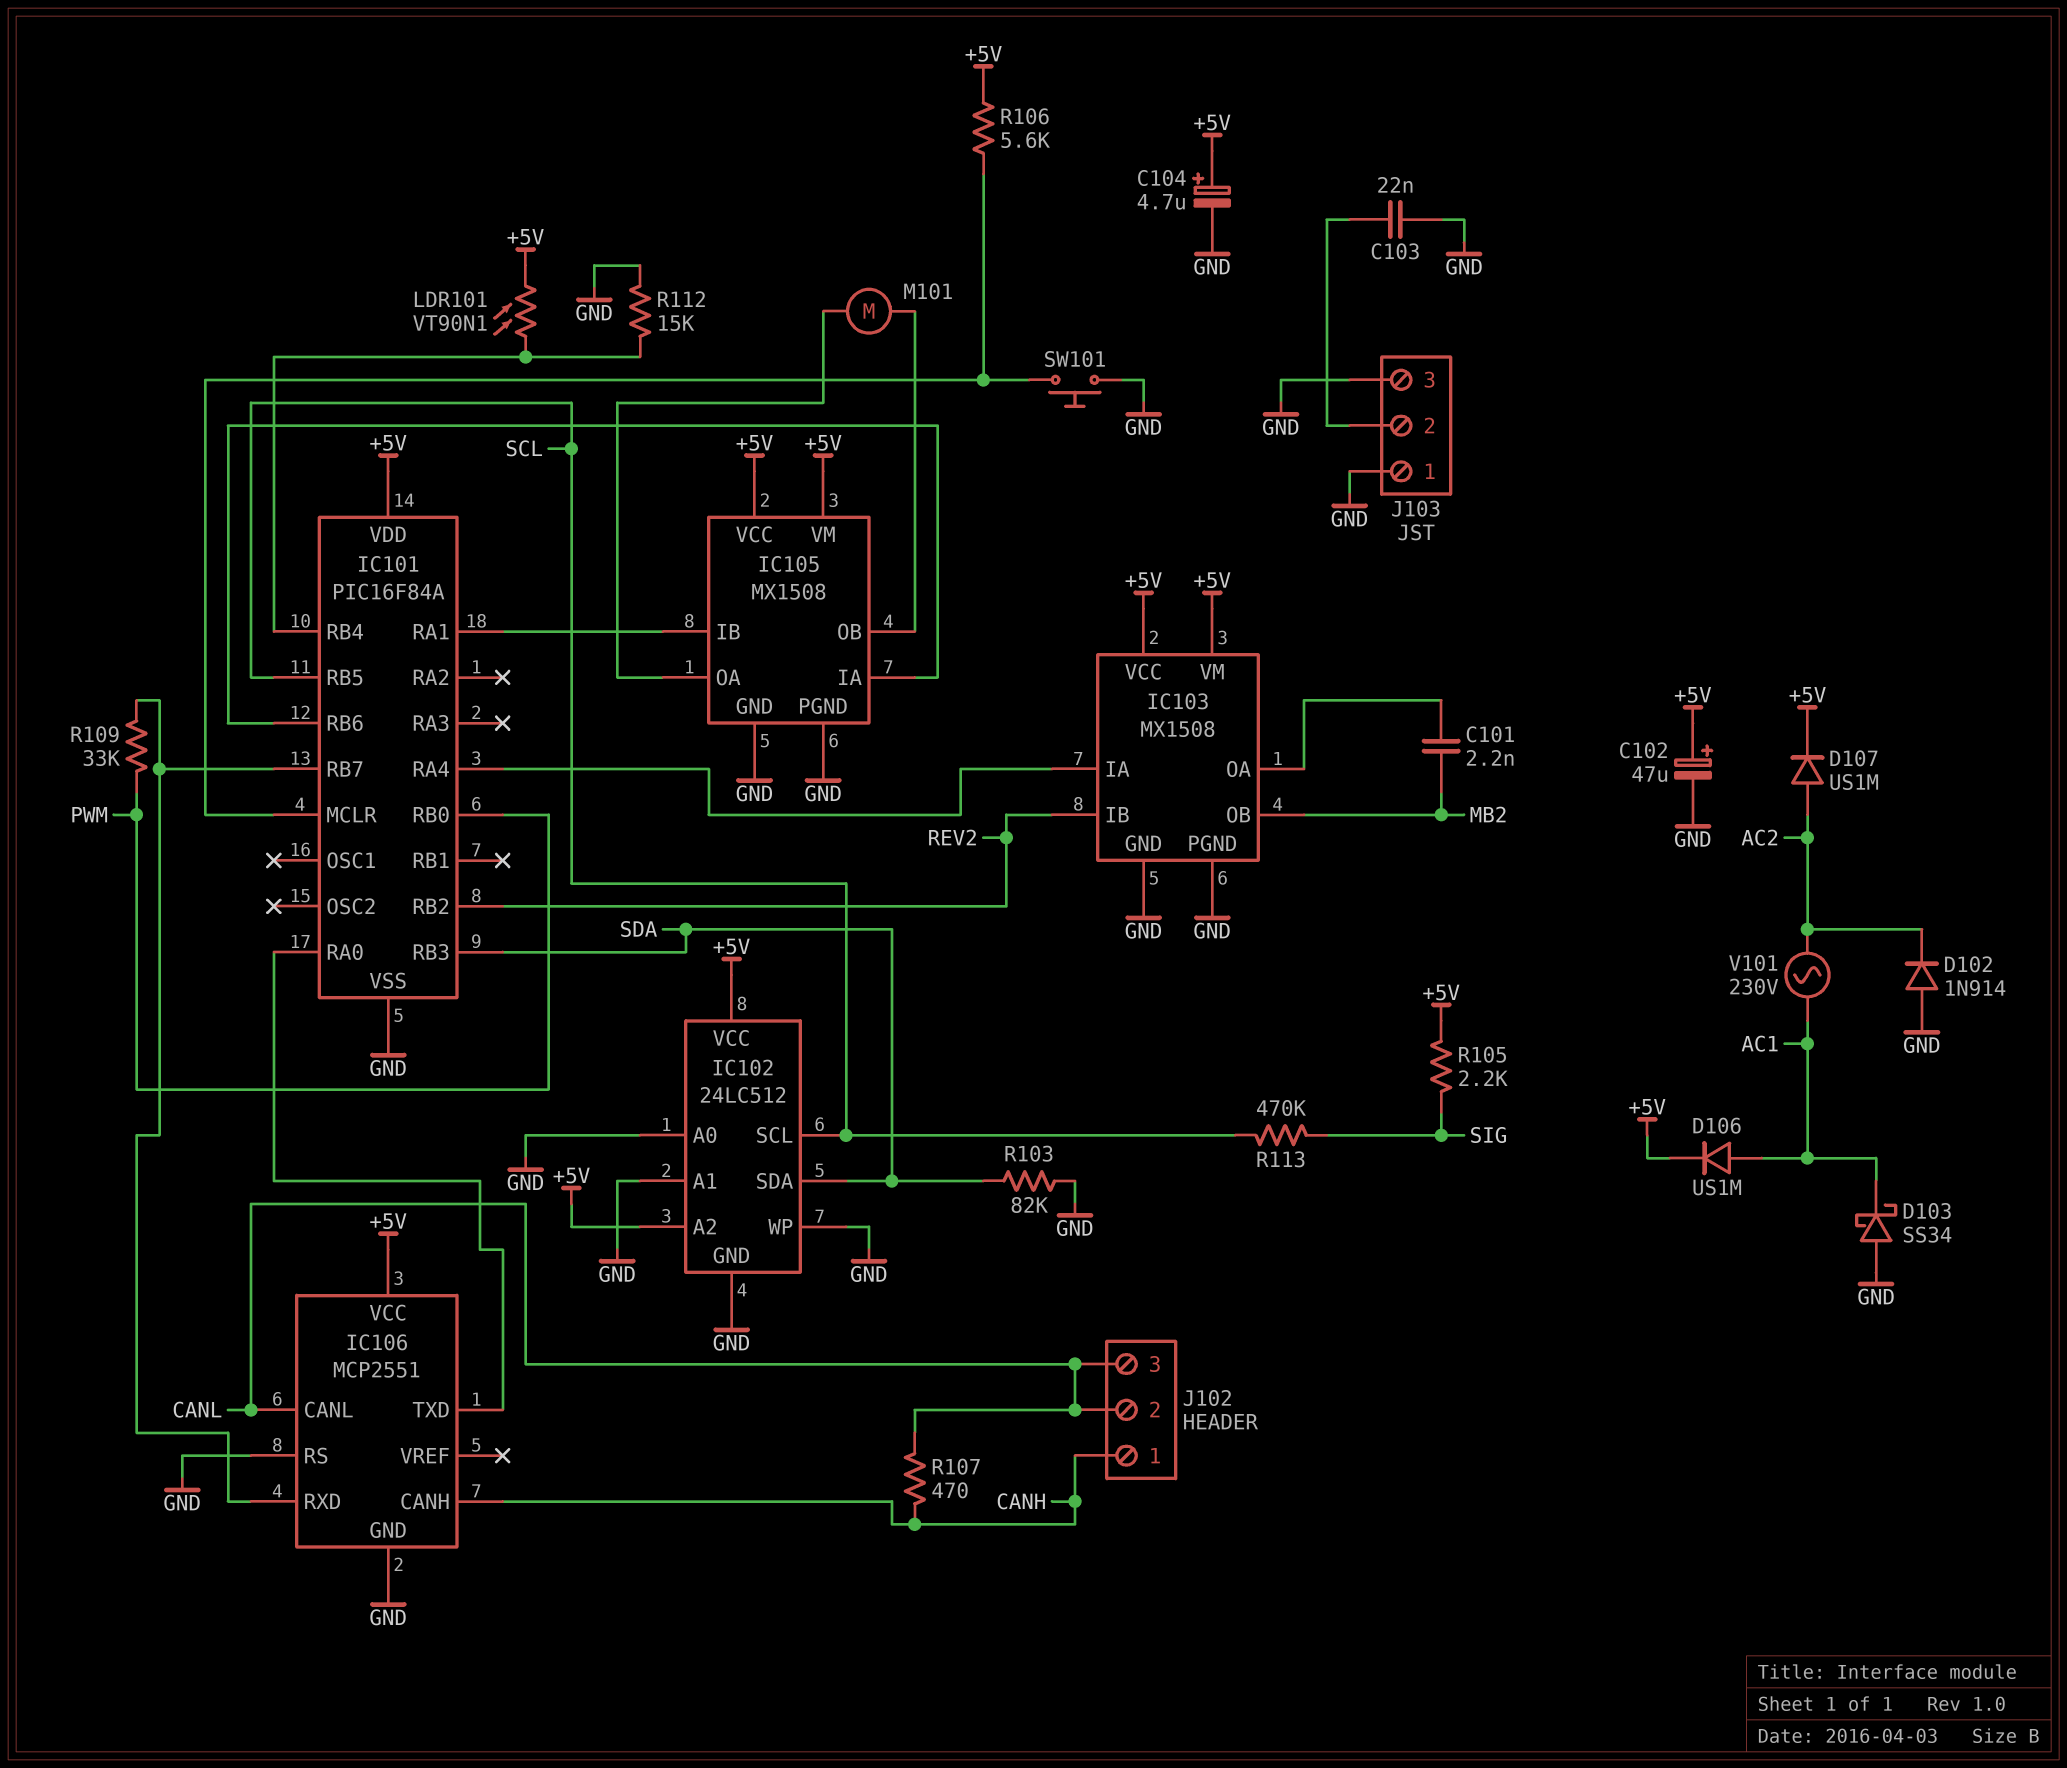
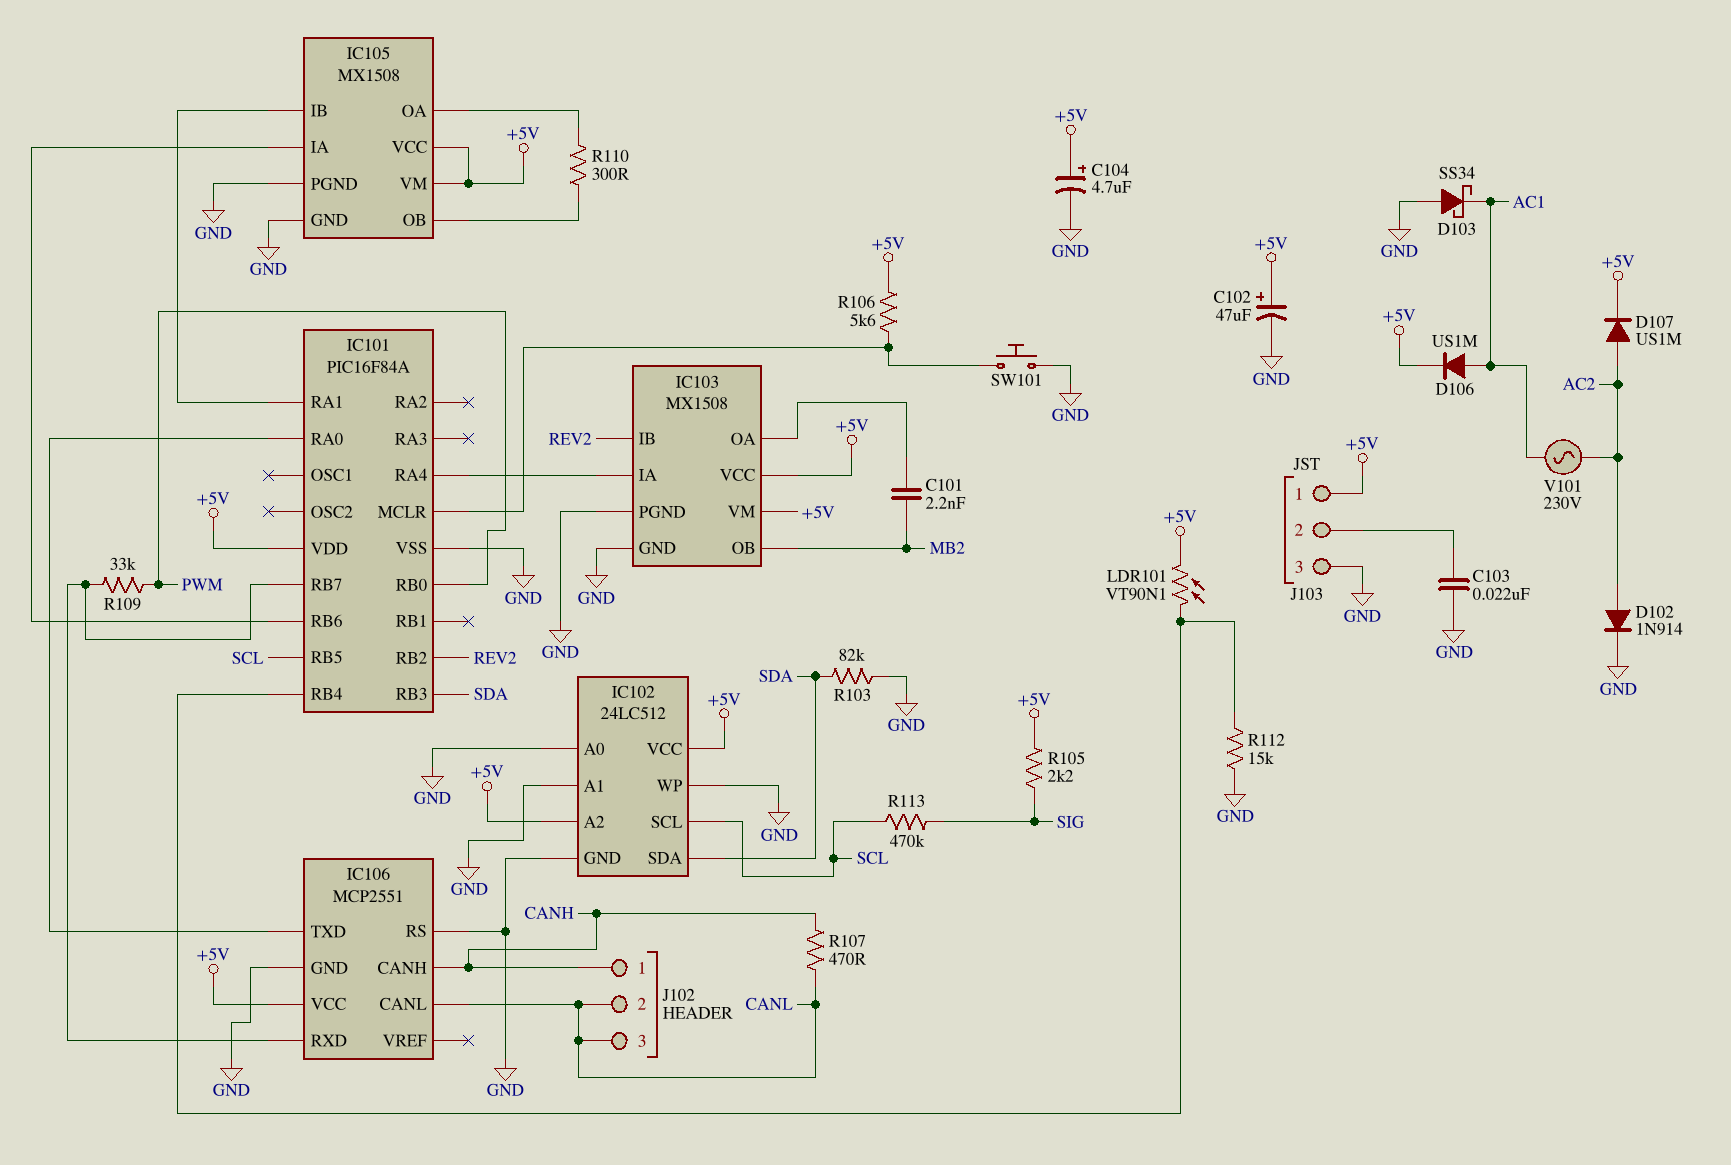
D102: diode 1N914 (A GND, K AC2) -> diode 1N914 (A AC2, K GND)
J103 pin 1: GND -> +5V
M101: motor (IC105/OA, IC105/OB) -> none
R110: none -> 300 (IC105/OA, IC105/OB)

